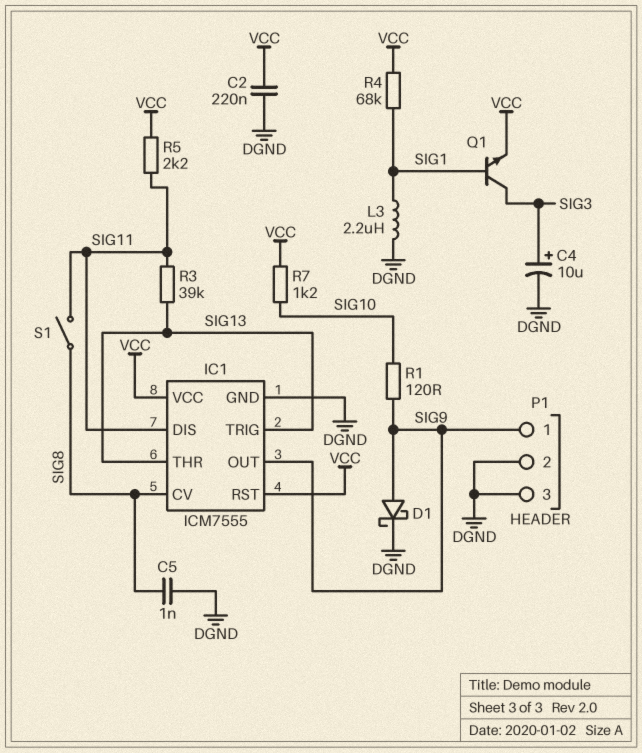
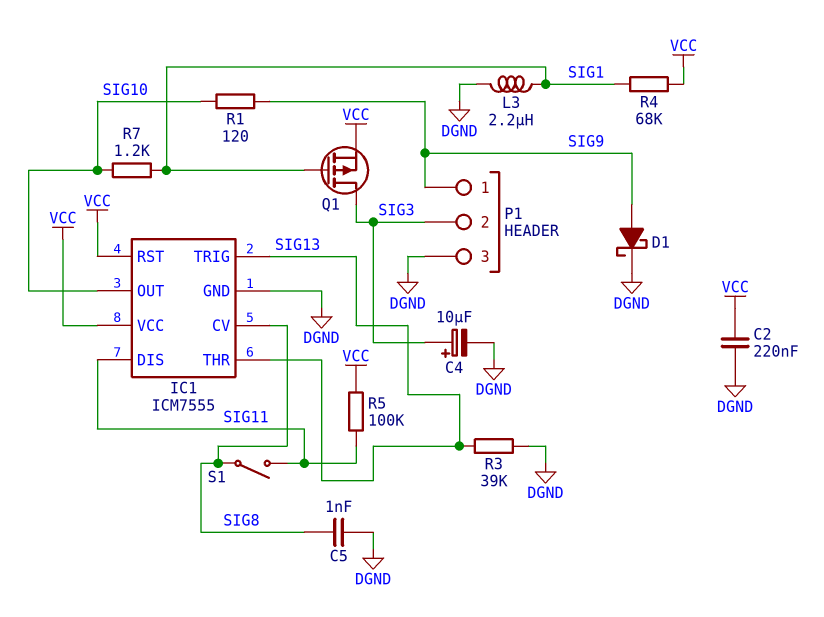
IC1 pin OUT: SIG9 -> SIG10
P1 pin 2: DGND -> SIG3
Q1: NPN (B SIG1, C SIG3, E VCC) -> PMOS (G SIG1, D SIG3, S VCC)
R3: 39k (SIG11, SIG13) -> 39k (DGND, SIG13)
R5: 2.2k (SIG11, VCC) -> 100k (SIG11, VCC)
R7: 1.2k (SIG10, VCC) -> 1.2k (SIG1, SIG10)

